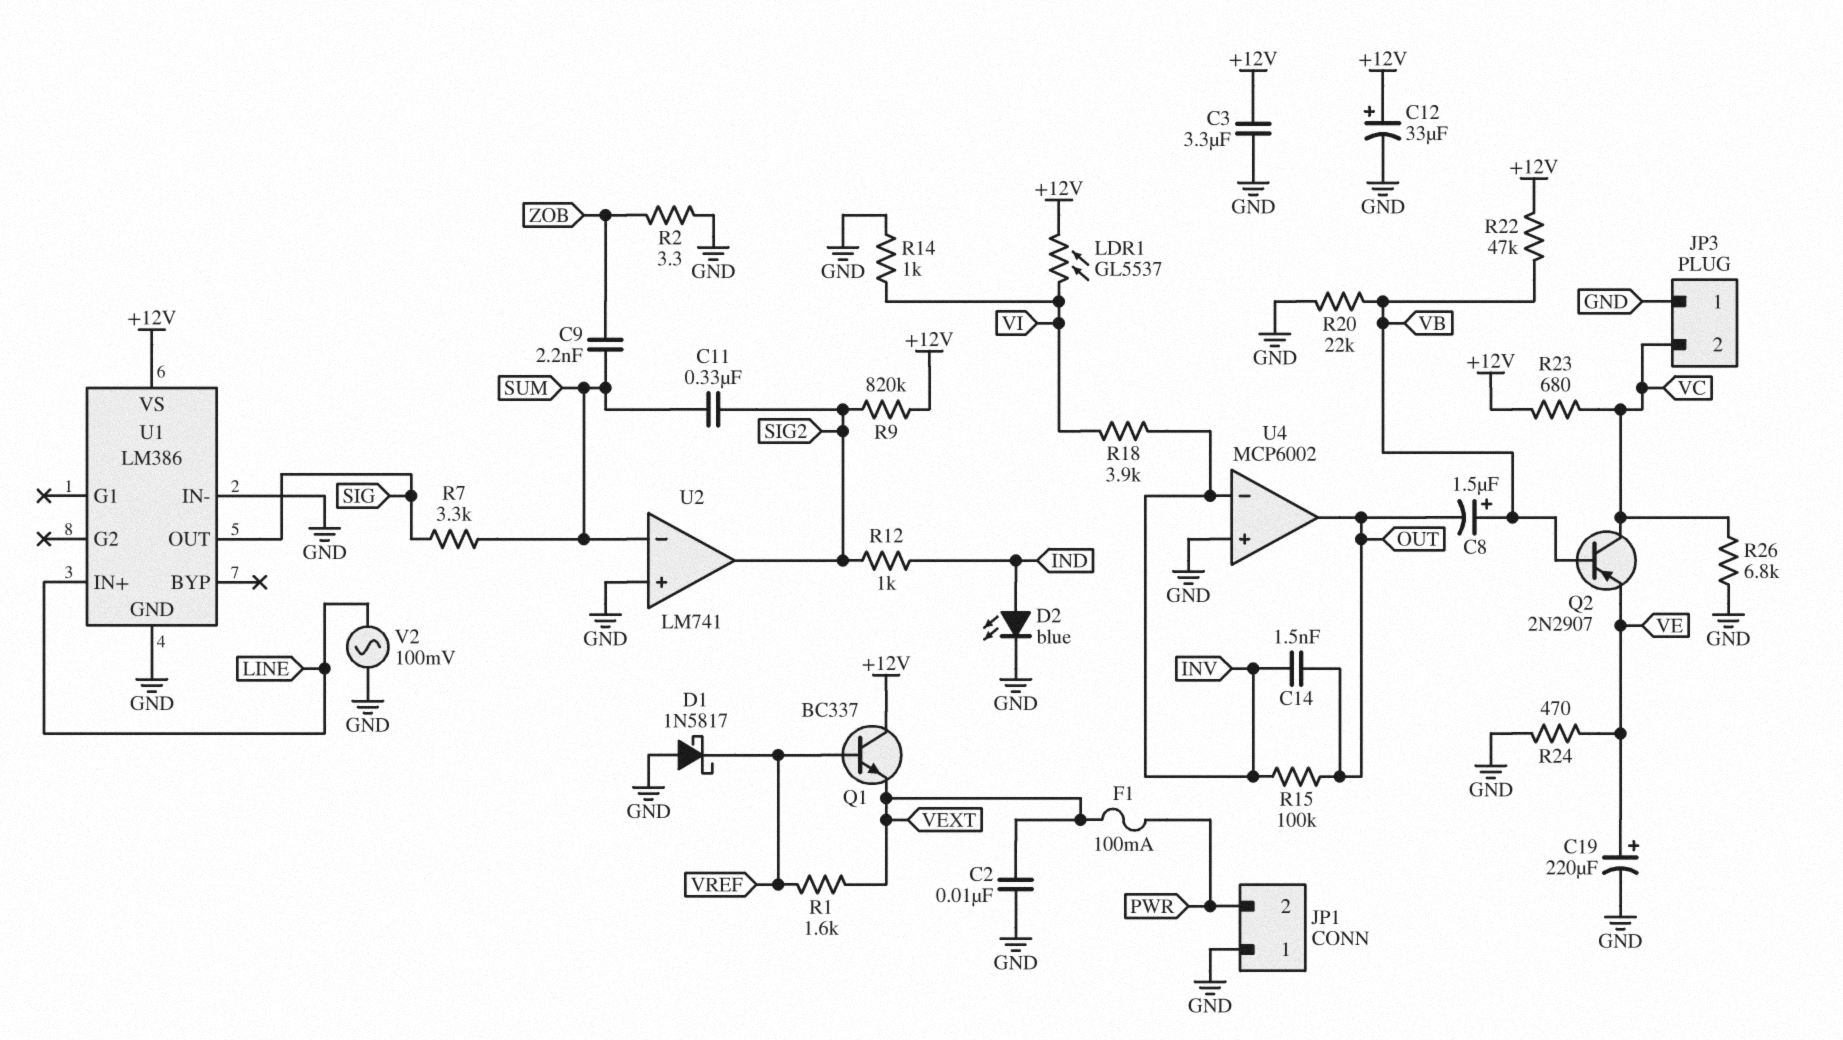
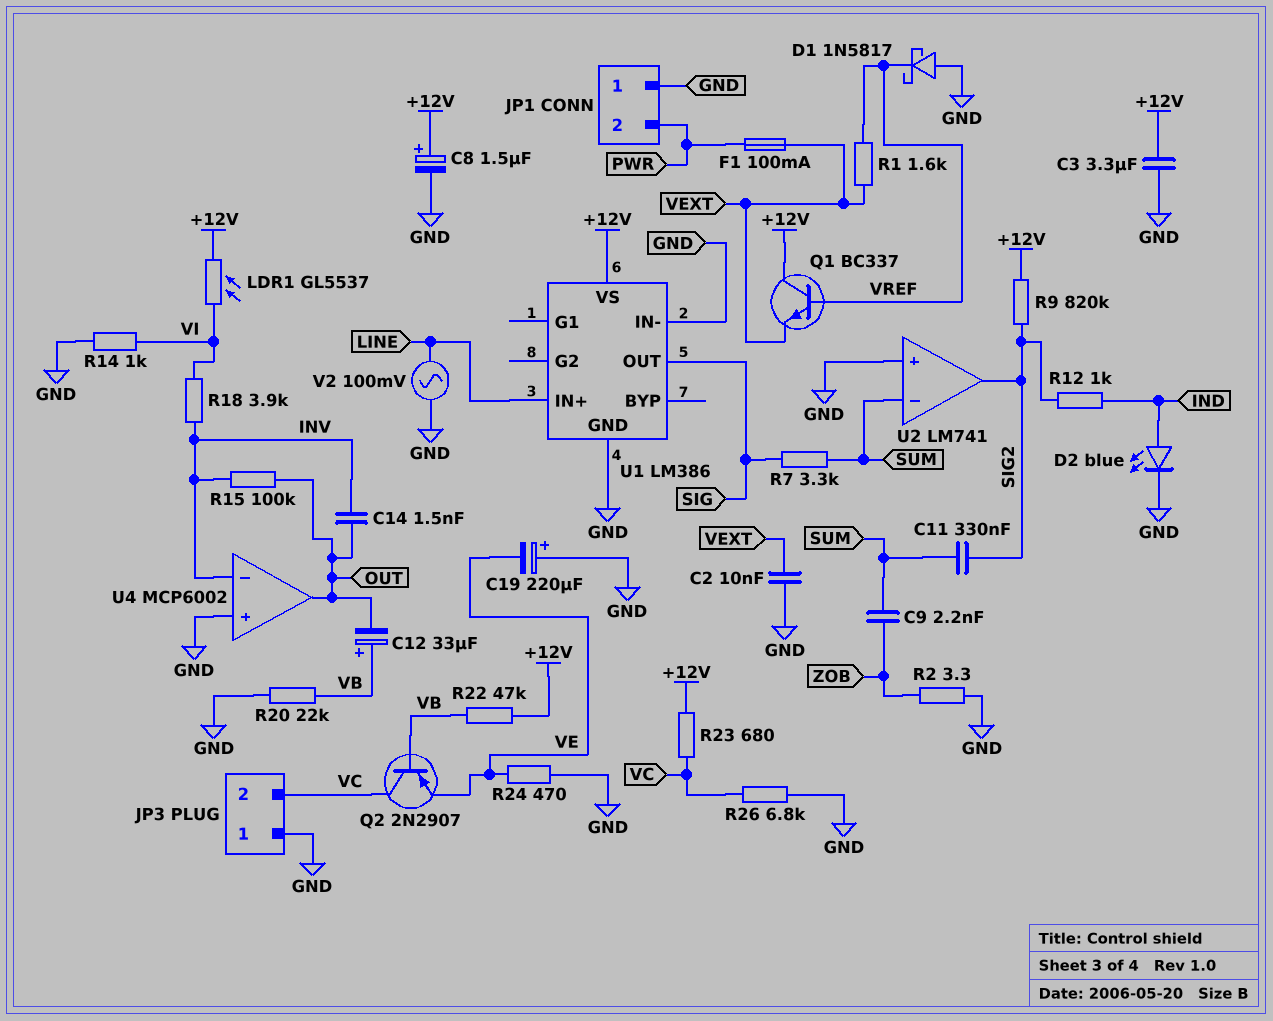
C8: 1.5uF (plus VB, minus OUT) -> 1.5uF (plus +12V, minus GND)
C12: 33uF (plus +12V, minus GND) -> 33uF (plus VB, minus OUT)
C19: 220uF (plus VE, minus GND) -> 220uF (plus GND, minus VE)

